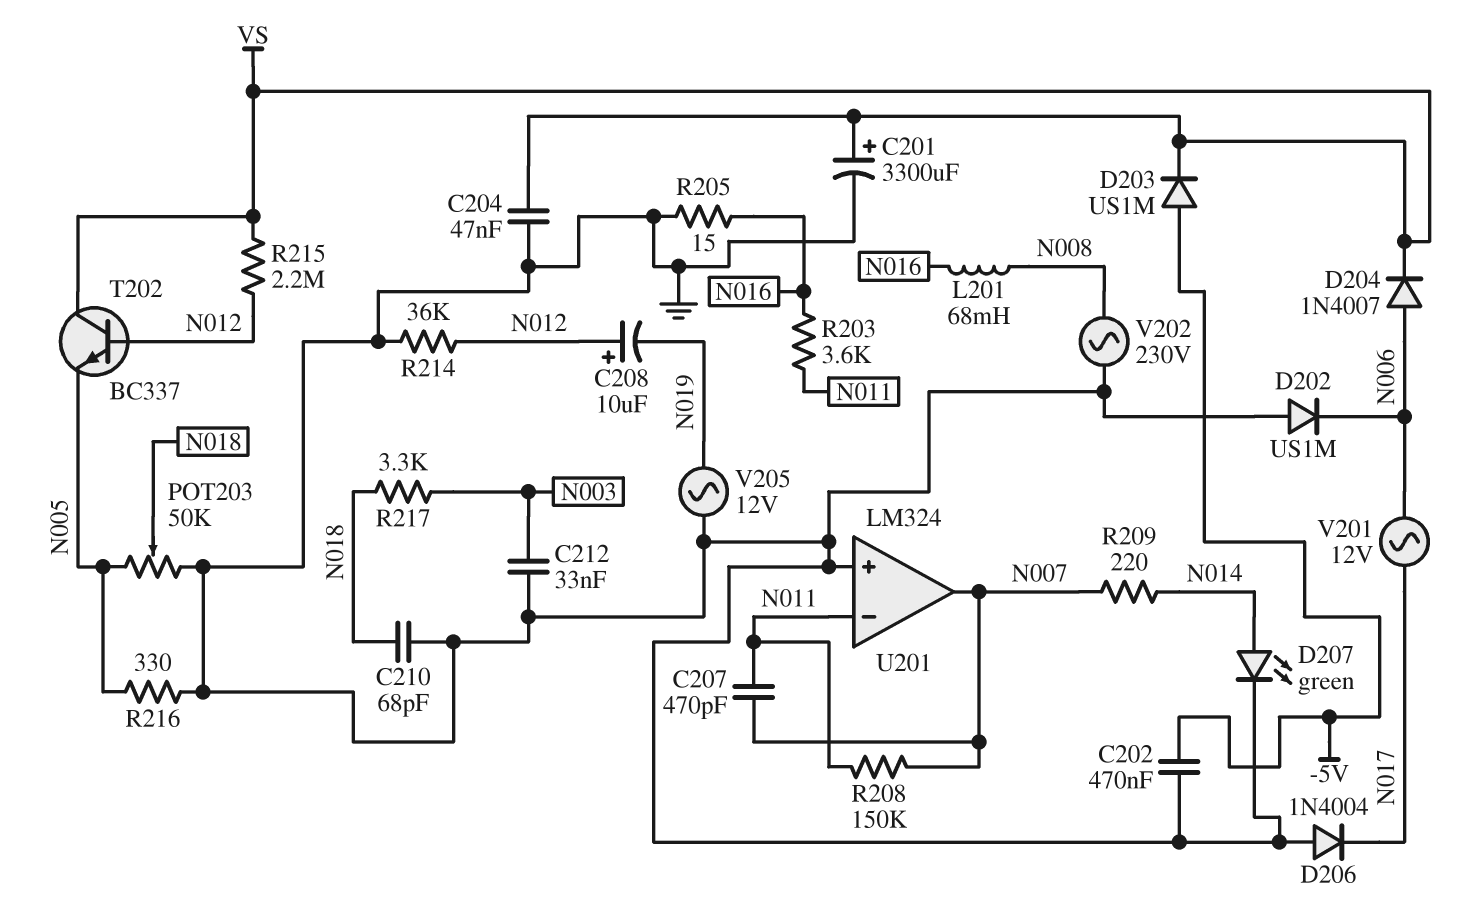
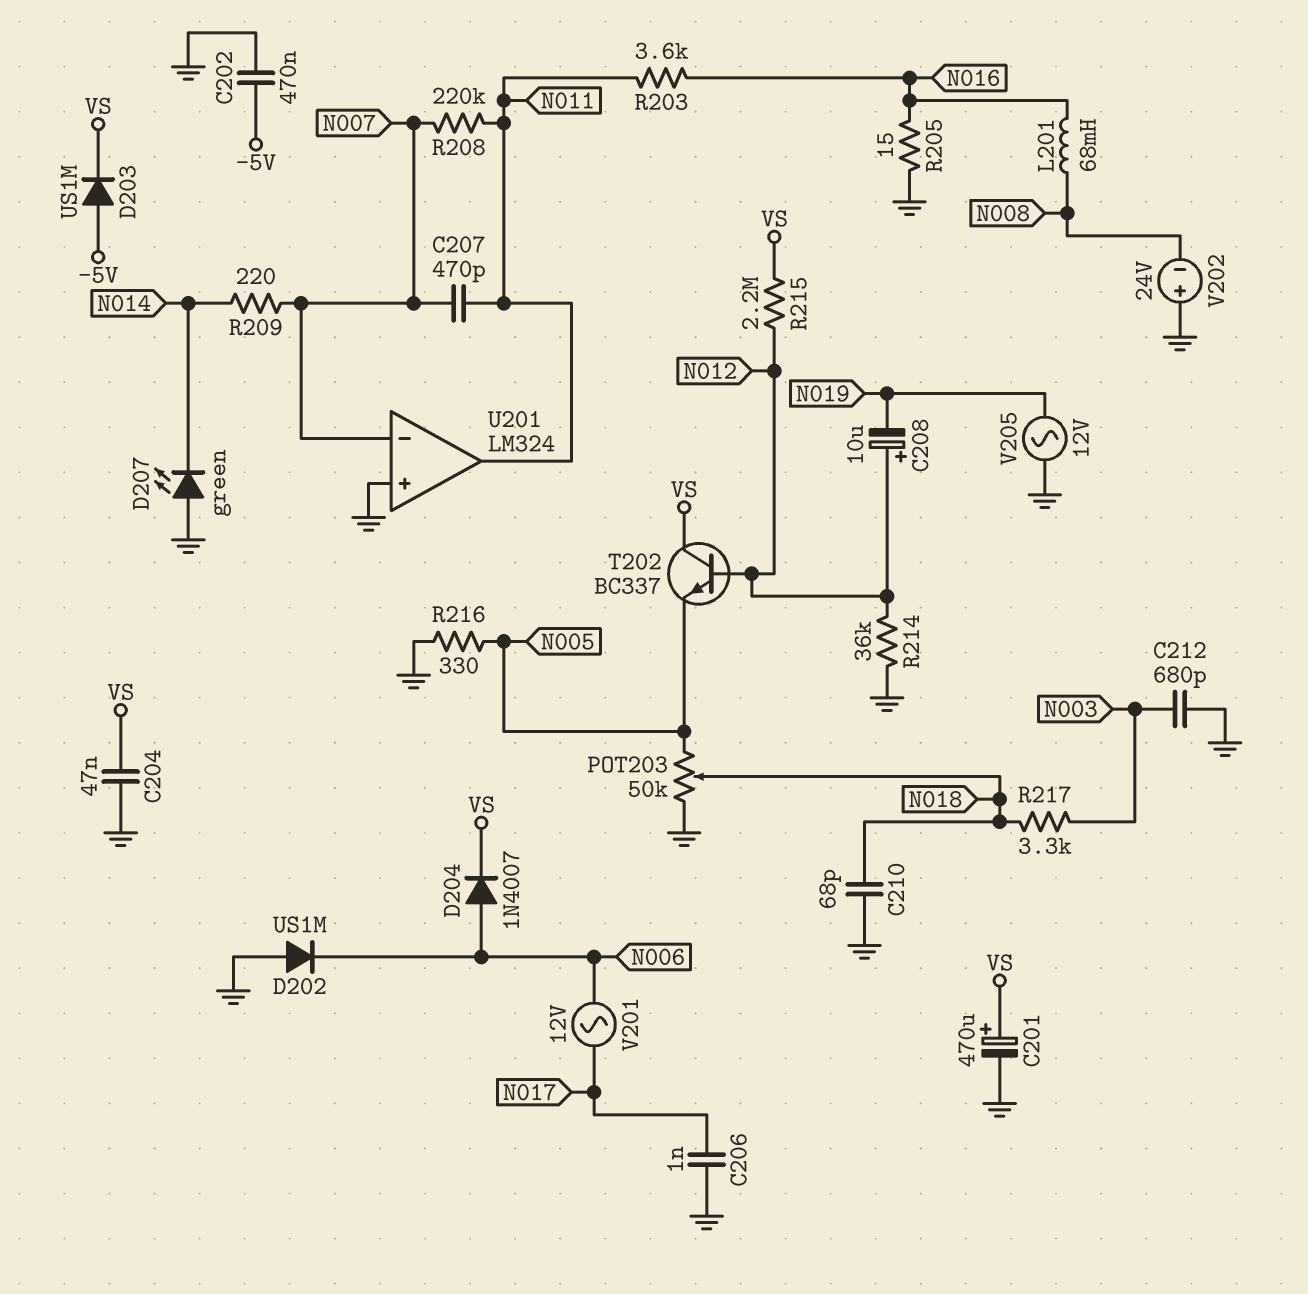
C201: 3300uF (plus VS, minus GND) -> 470uF (plus VS, minus GND)
C206: none -> 1nF (GND, N017)
C212: 33nF (GND, N003) -> 680pF (GND, N003)
D206: diode 1N4004 (A GND, K N017) -> none
D207: LED green (A N014, K GND) -> LED green (A GND, K N014)
R208: 150k (N007, N011) -> 220k (N007, N011)
U201 pin in-: N011 -> N007
U201 pin out: N007 -> N011
V202: AC 230V (GND, N008) -> 24V (plus GND, minus N008)

